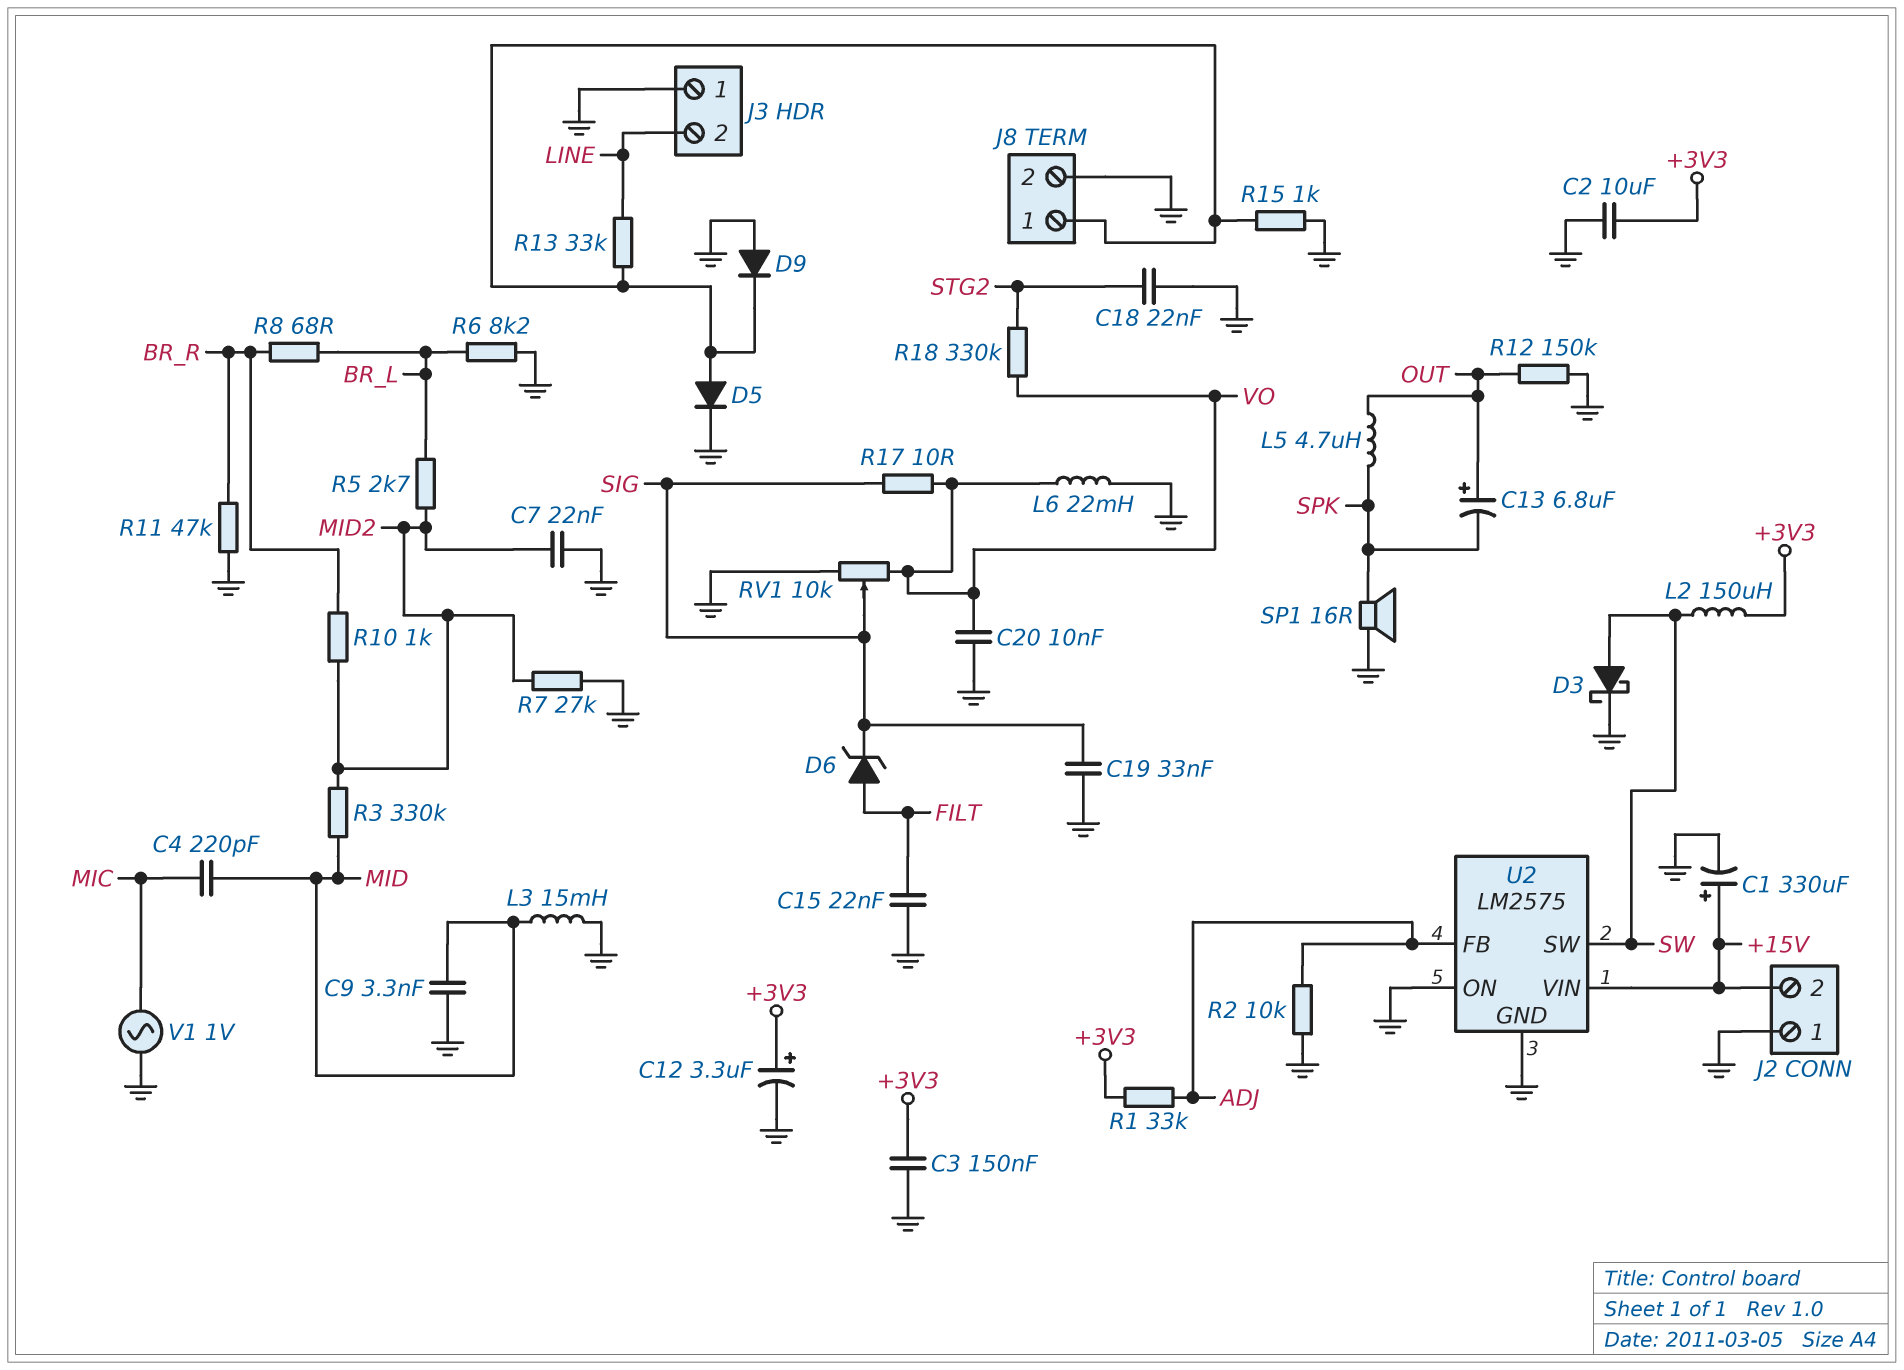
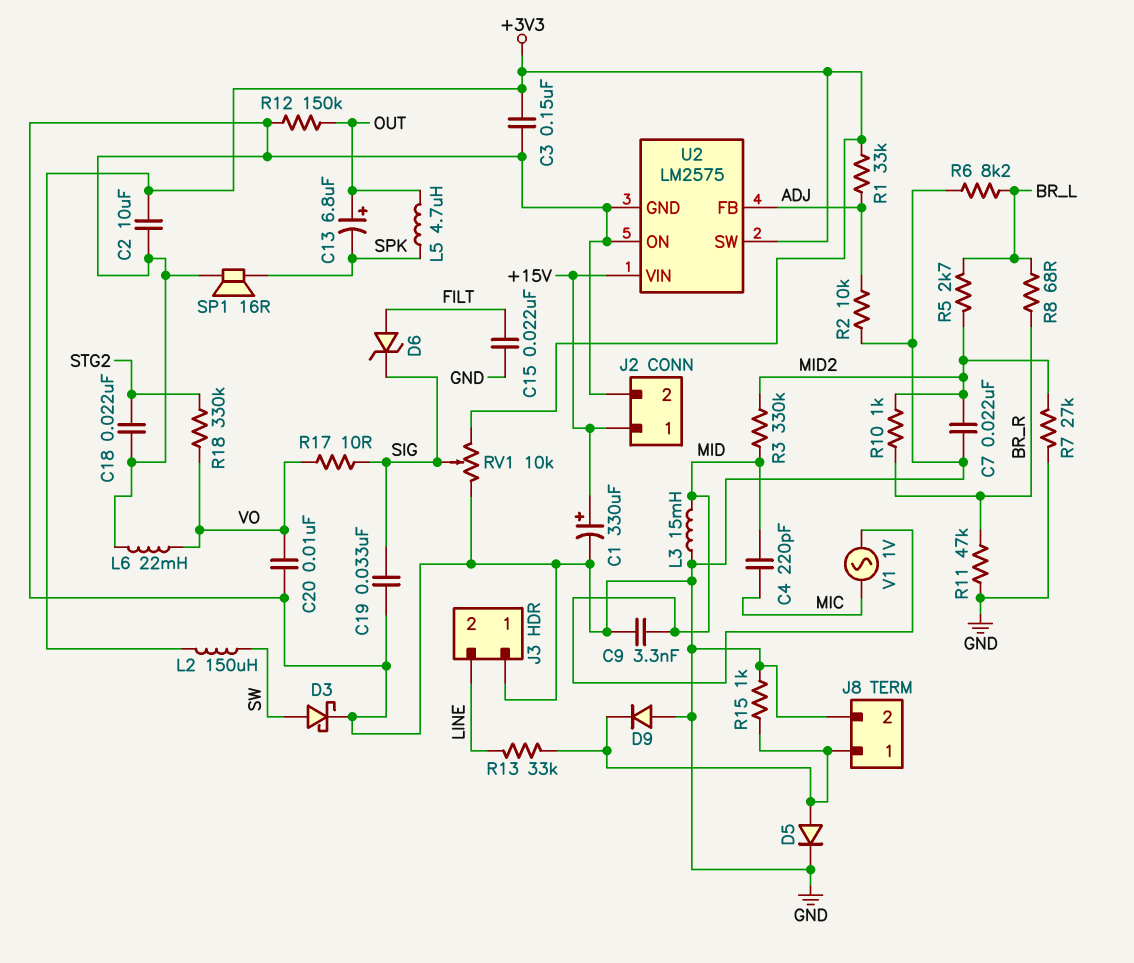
C12: 3.3uF (plus +3V3, minus GND) -> none
J2 pin 1: GND -> +15V
J2 pin 2: +15V -> GND
RV1: 10k (GND, VO, wiper SIG) -> 10k (+3V3, GND, wiper SIG)
U2 pin SW: SW -> +3V3
V1: AC 1V (GND, MIC) -> AC 1V (MIC, MID)

